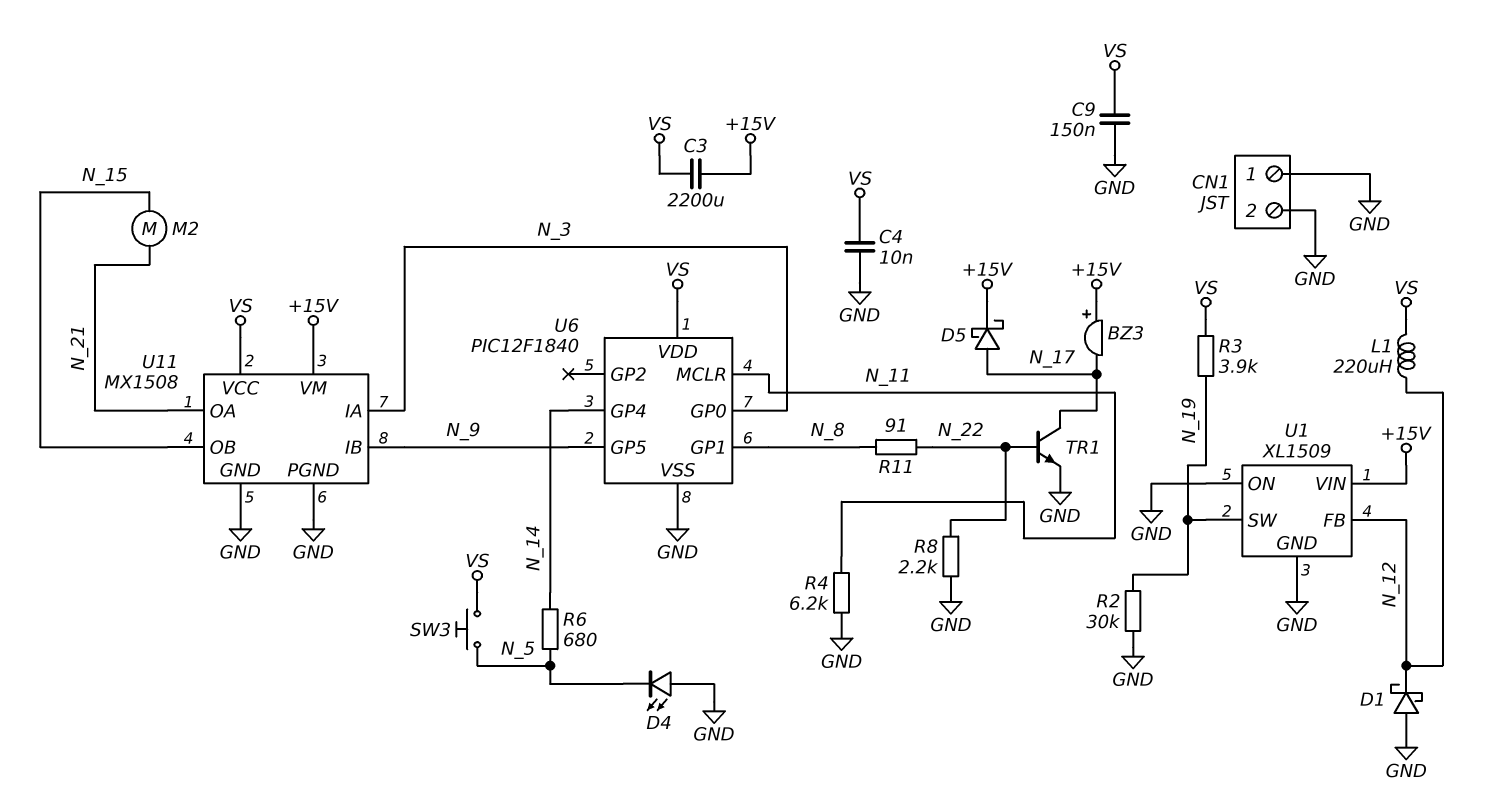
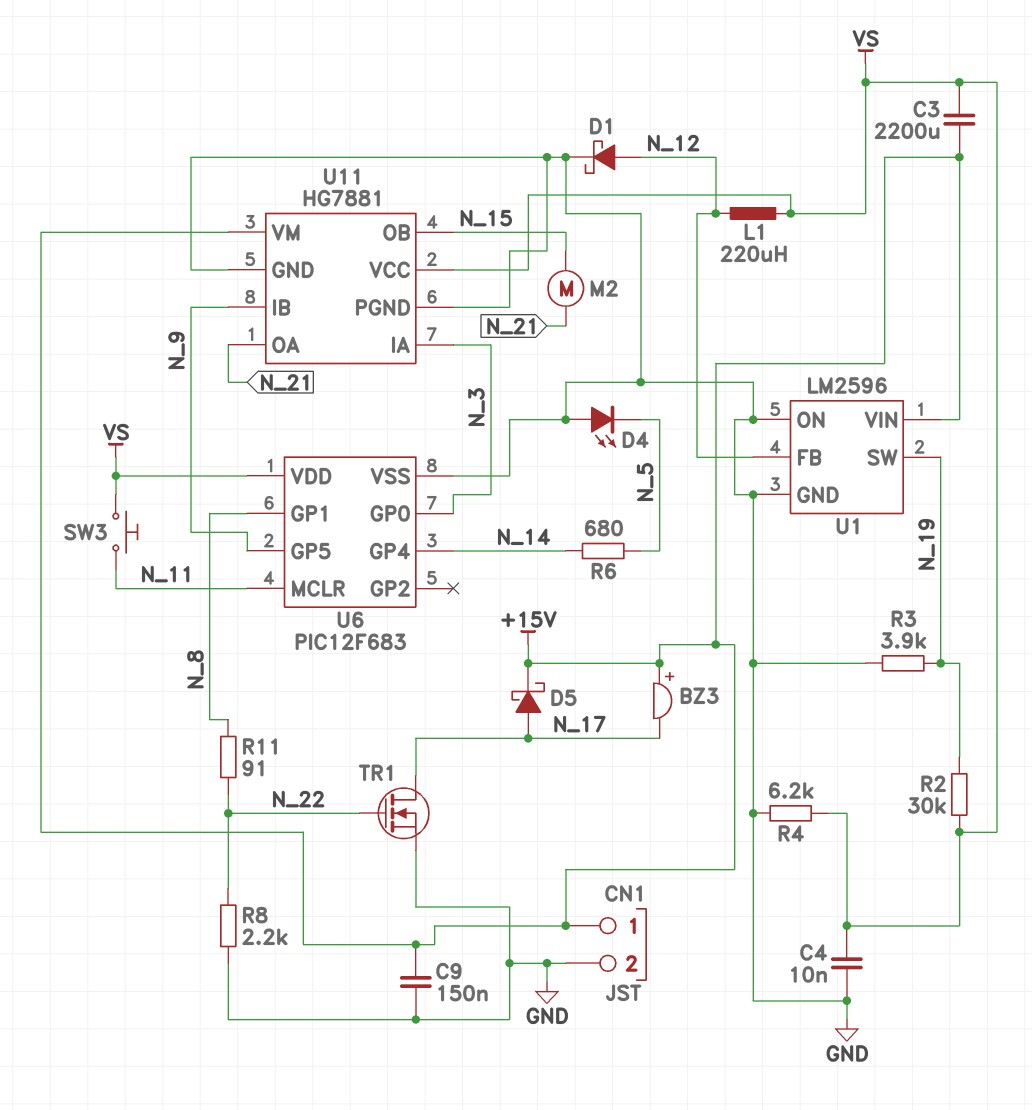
C9: 150nF (GND, VS) -> 150nF (+15V, GND)
CN1 pin 1: GND -> +15V
D1: schottky (A GND, K N_12) -> schottky (A N_12, K GND)
R2: 30k (GND, N_19) -> 30k (N_19, VS)
R3: 3.9k (N_19, VS) -> 3.9k (GND, N_19)
R4: 6.2k (GND, N_11) -> 6.2k (GND, VS)
SW3: button (N_5, VS) -> button (N_11, VS)
TR1: NPN (B N_22, C N_17, E GND) -> NMOS (G N_22, D N_17, S GND)
U1: XL1509 -> LM2596
U6: PIC12F1840 -> PIC12F683
U11: MX1508 -> HG7881

